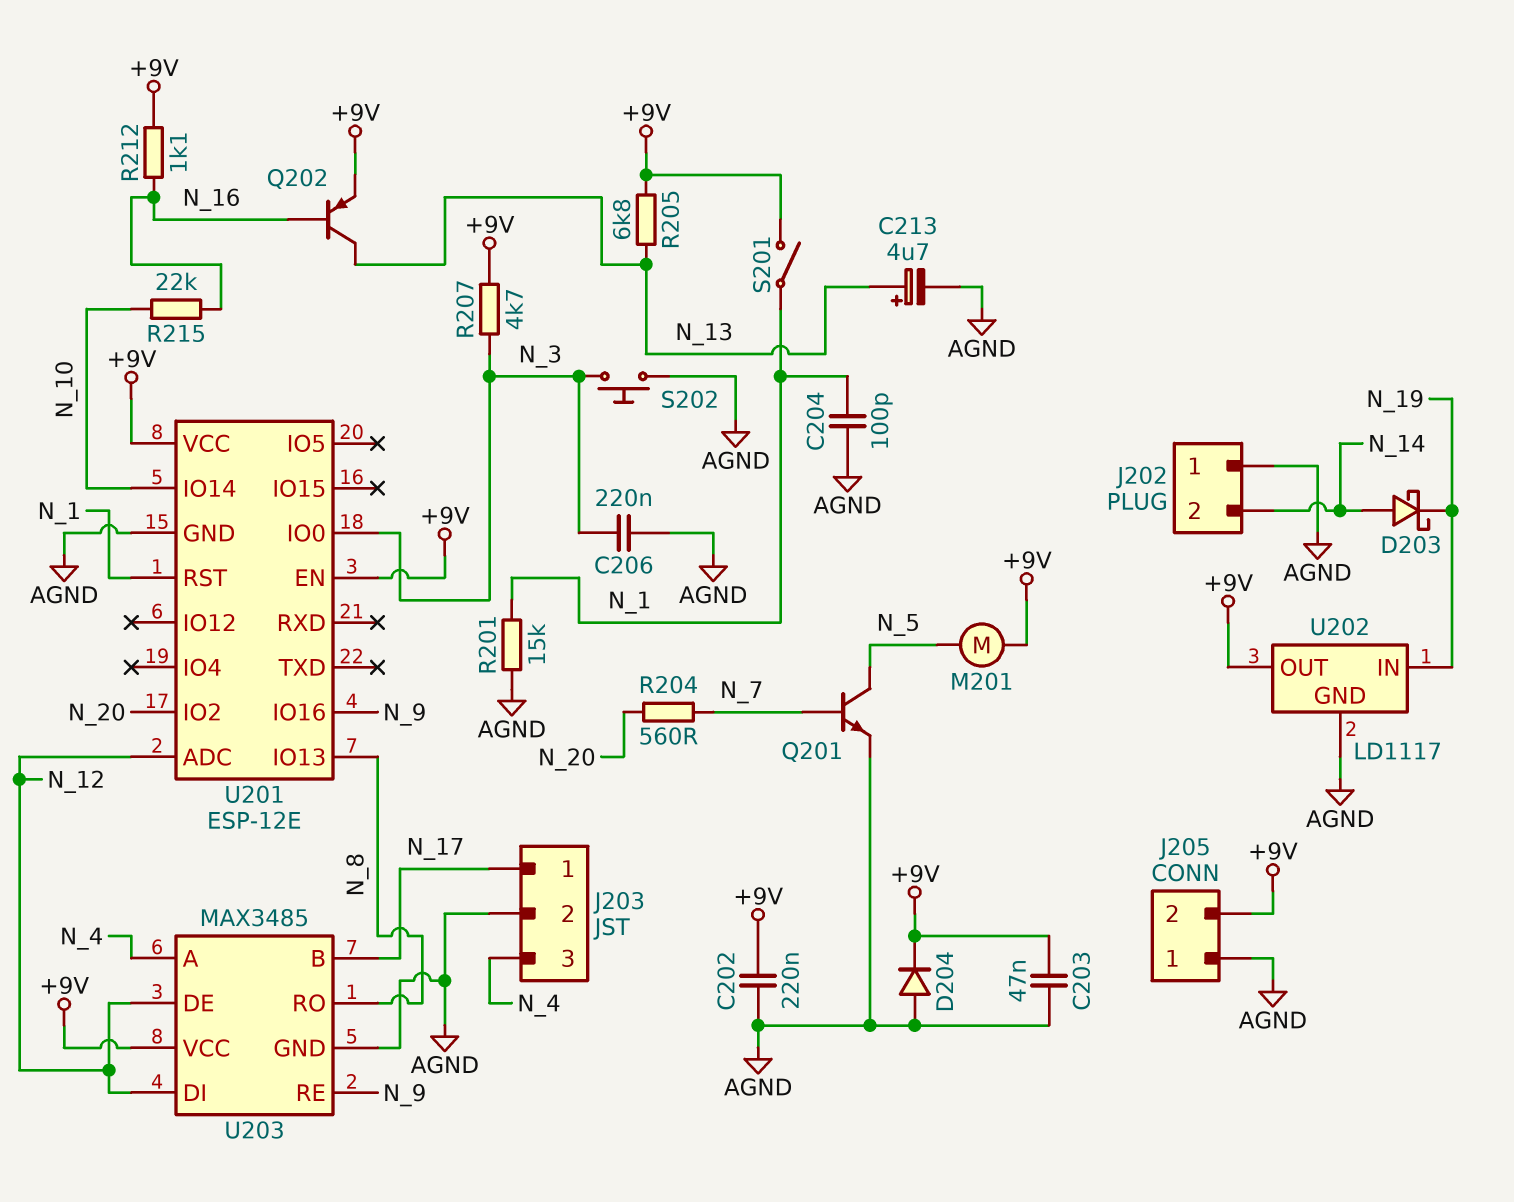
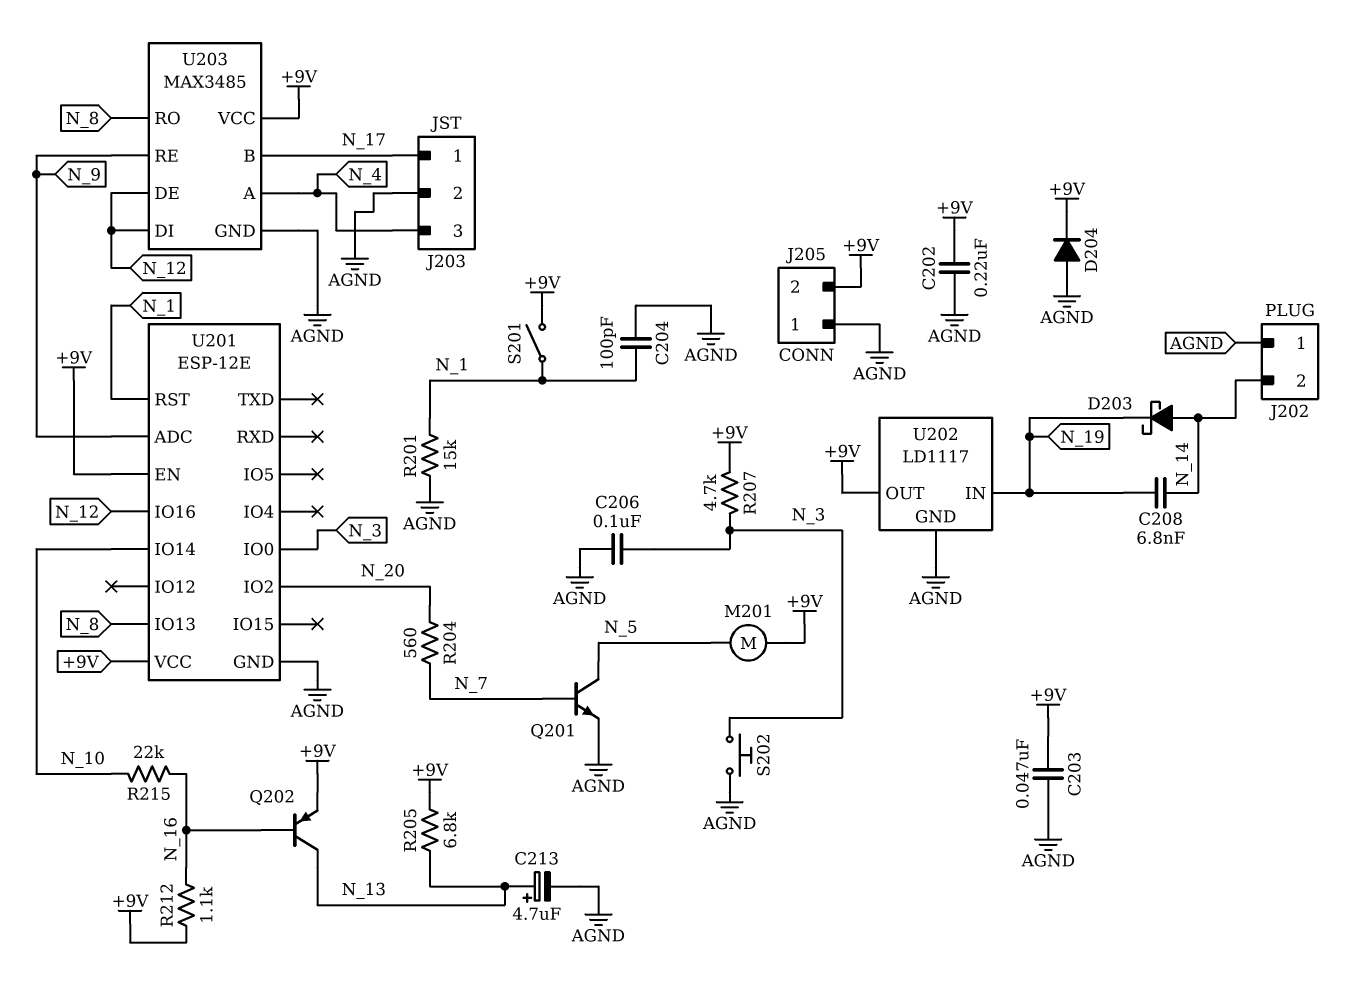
C206: 220nF (AGND, N_3) -> 100nF (AGND, N_3)
C208: none -> 6.8nF (N_14, N_19)
U201 pin ADC: N_12 -> N_9
U201 pin IO16: N_9 -> N_12

